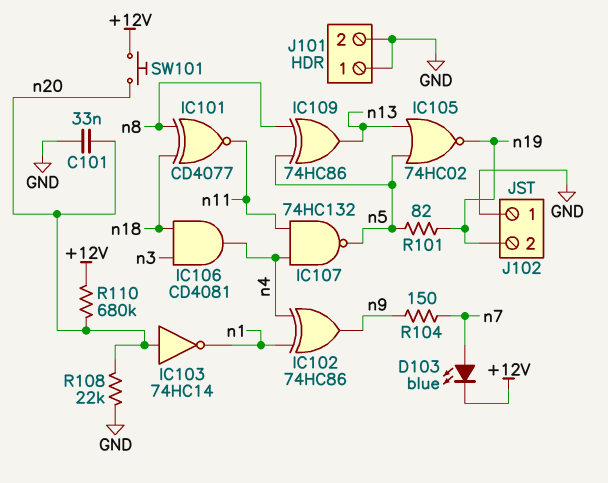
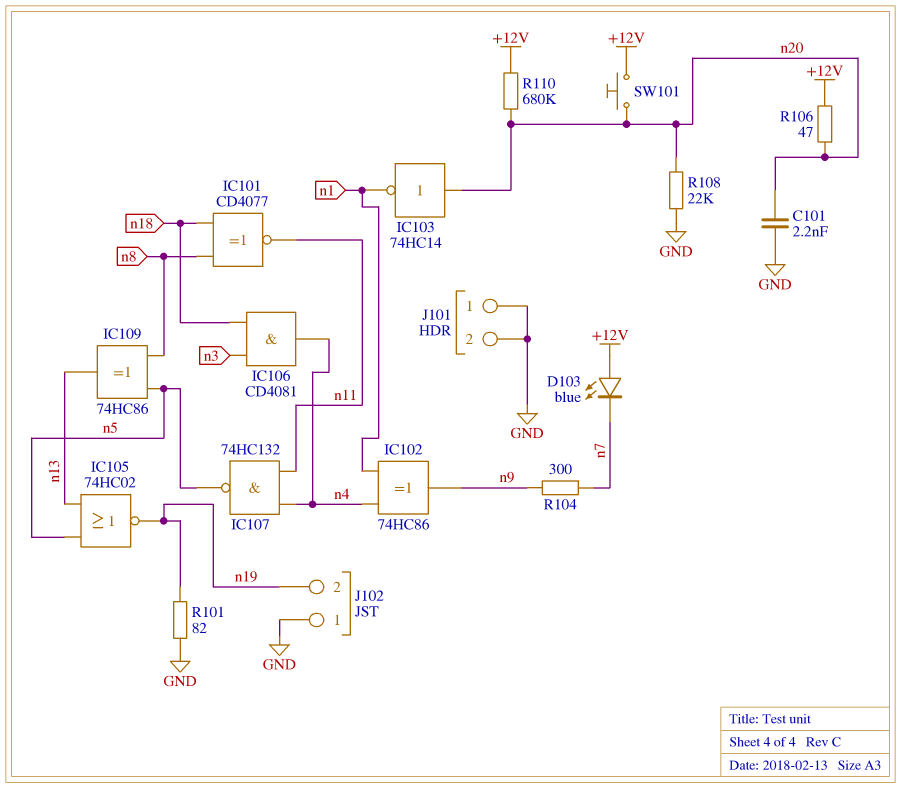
C101: 33nF (GND, n20) -> 2.2nF (GND, n20)
D103: LED blue (A n7, K +12V) -> LED blue (A +12V, K n7)
R101: 82 (n5, n19) -> 82 (GND, n19)
R104: 150 (n7, n9) -> 300 (n7, n9)
R106: none -> 47 (+12V, n20)

